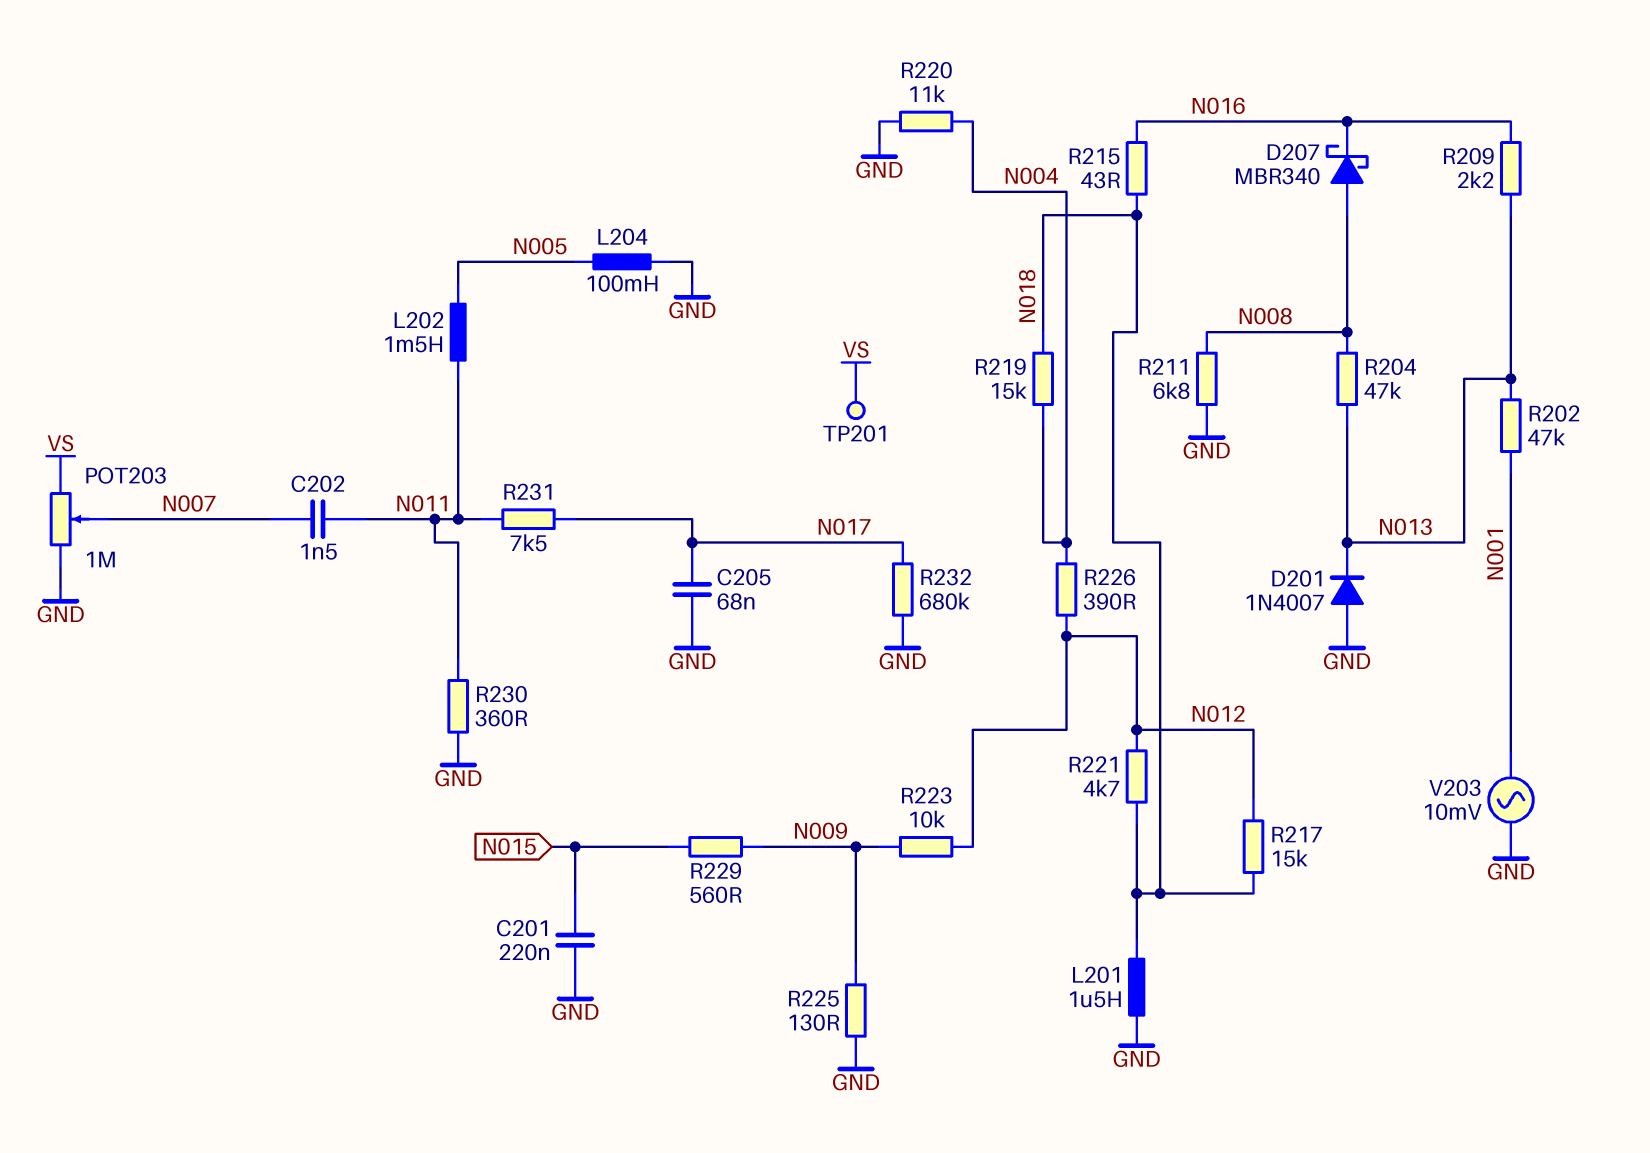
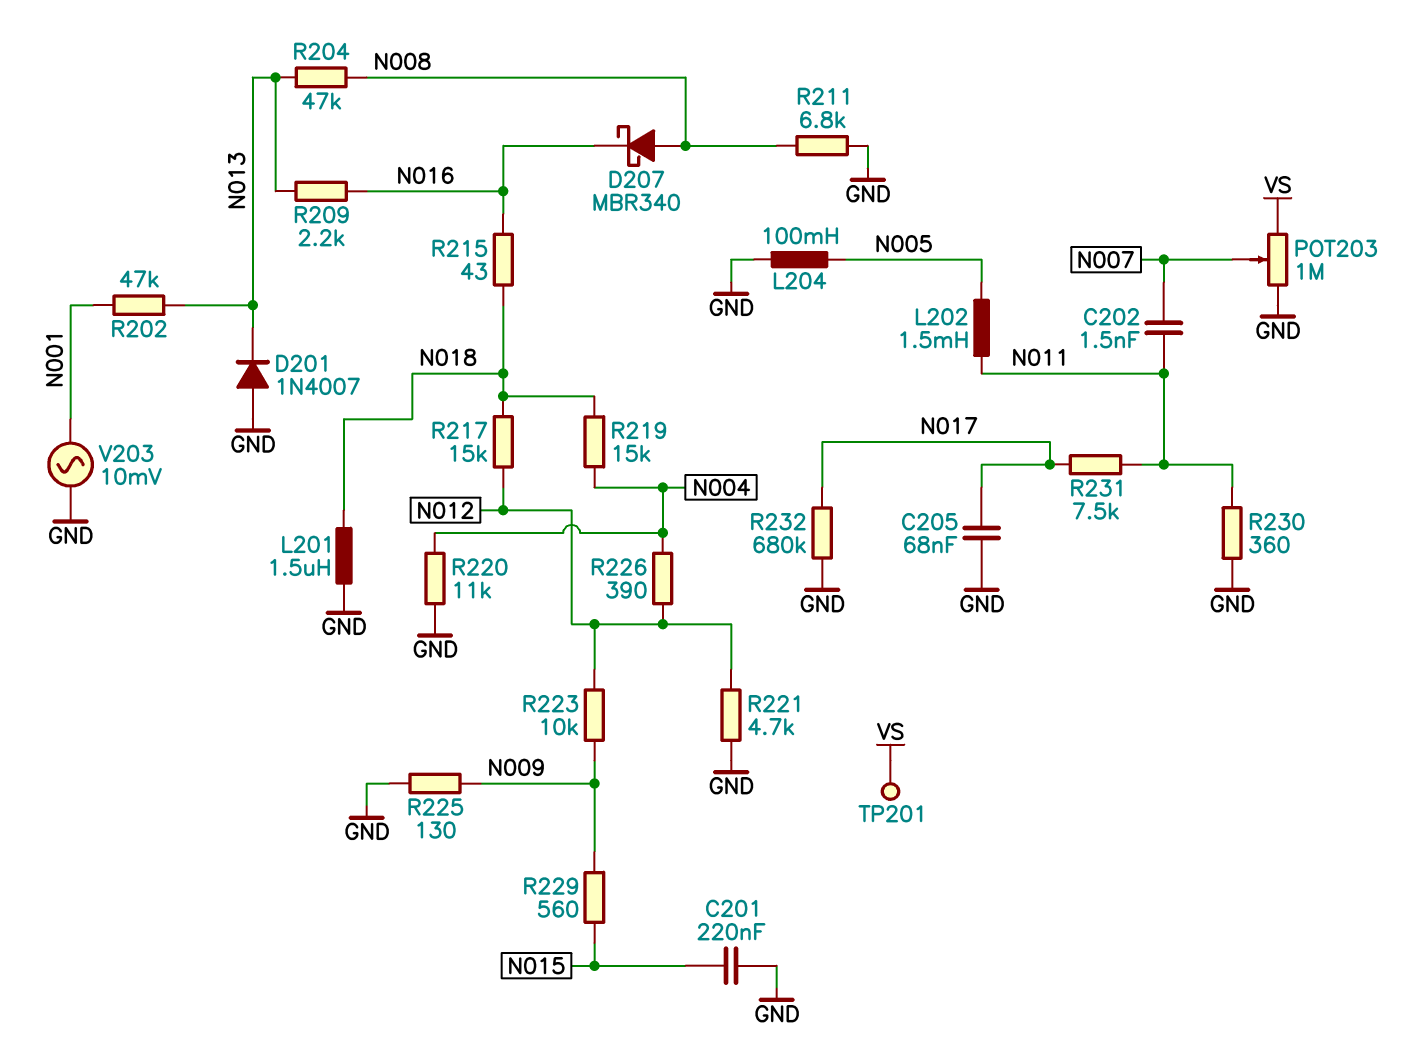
R221: 4.7k (N012, N018) -> 4.7k (GND, N012)

